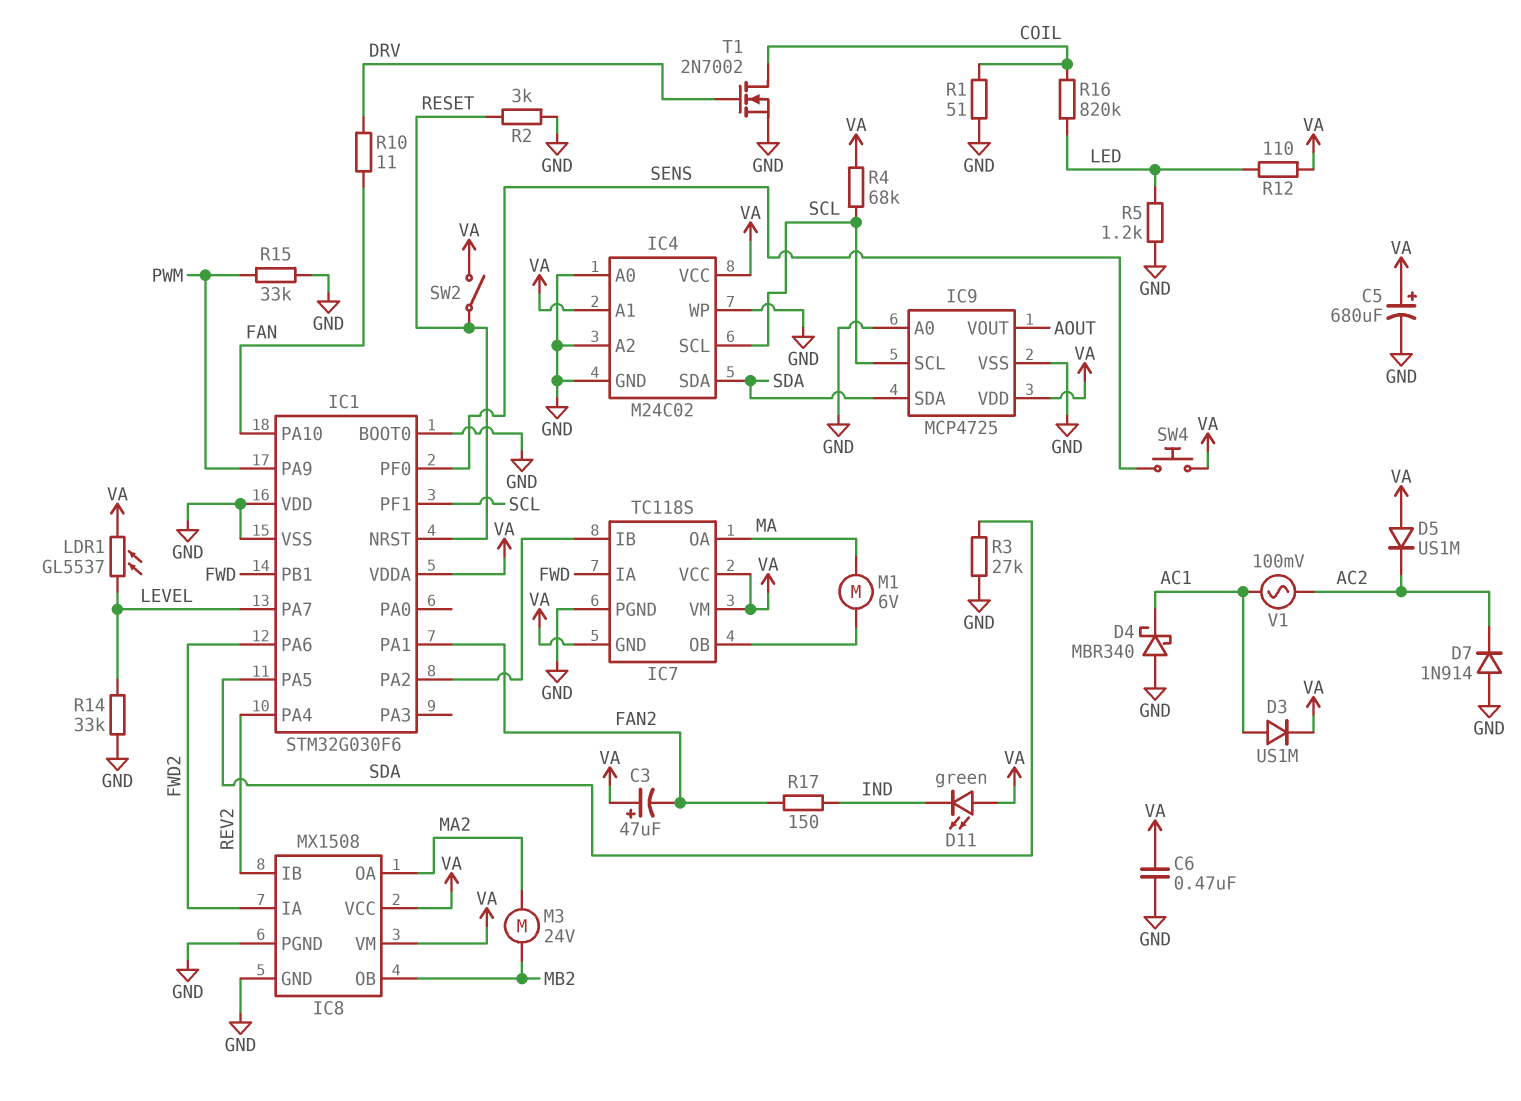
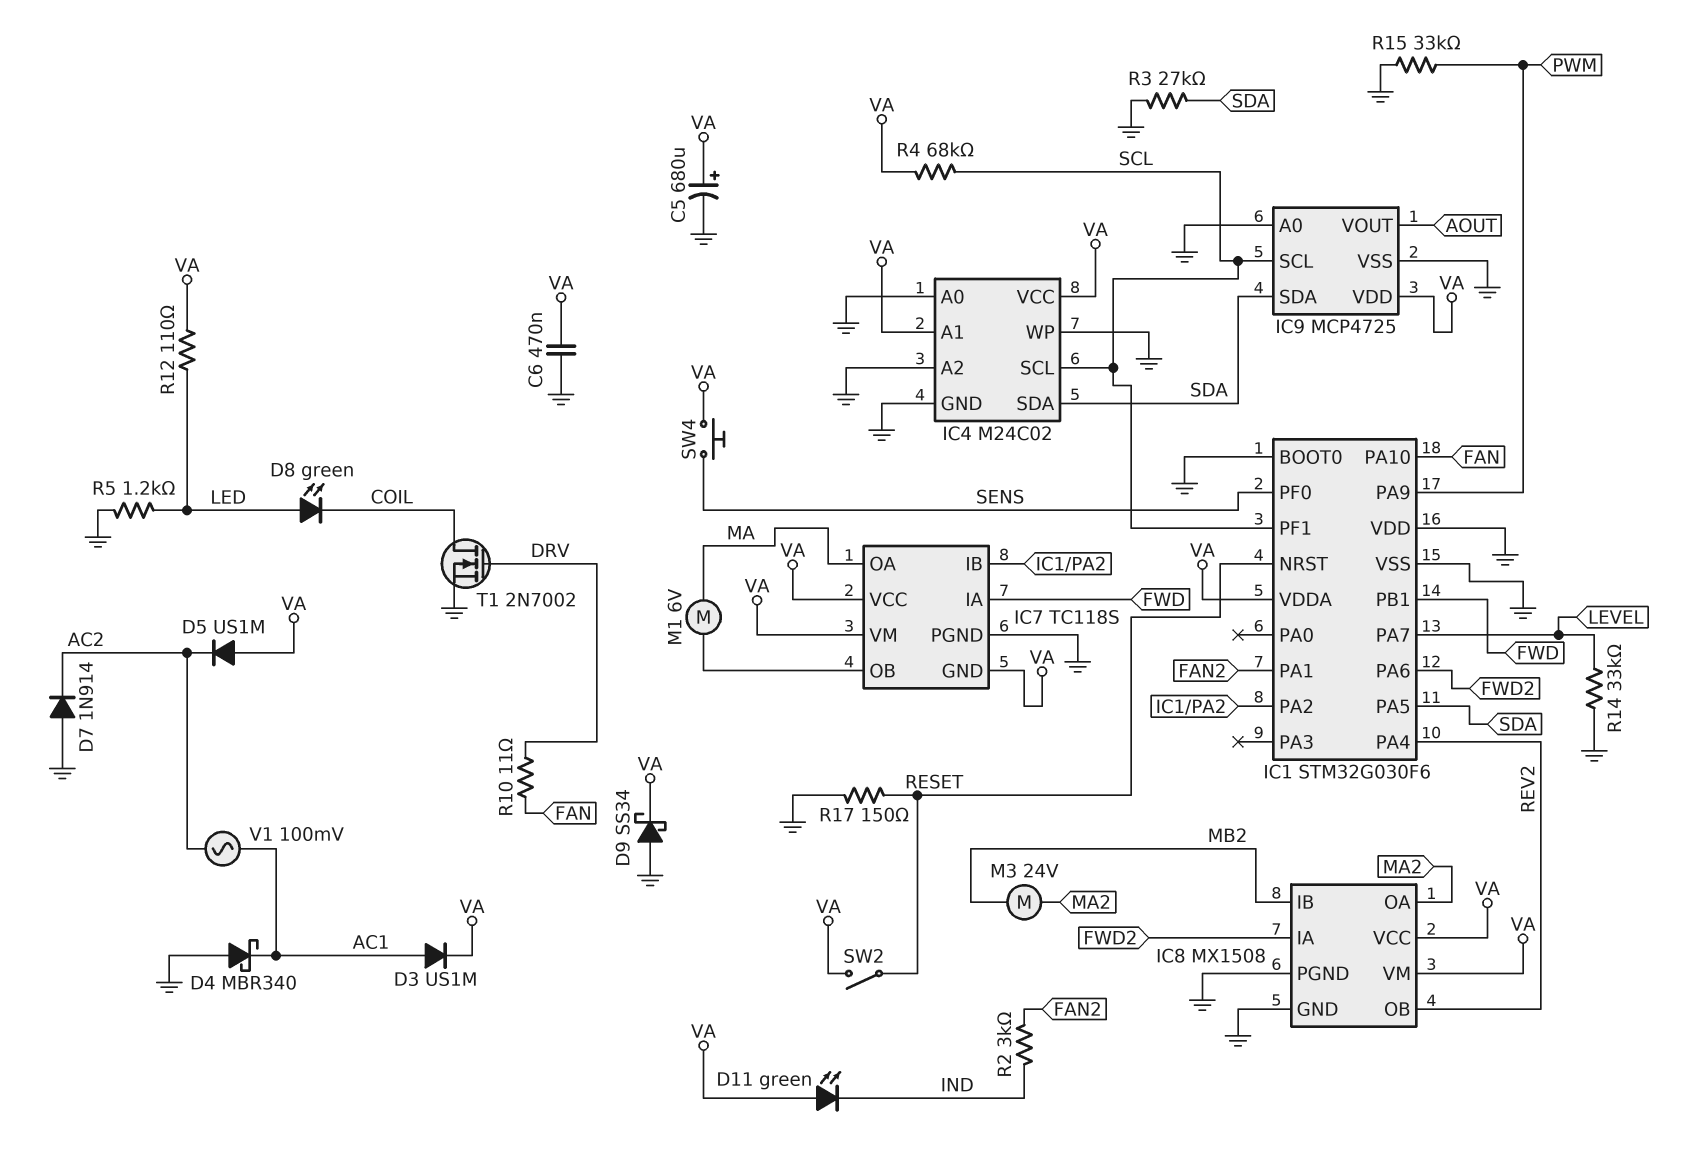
C3: 47uF (plus VA, minus FAN2) -> none
D8: none -> LED green (A LED, K COIL)
D9: none -> schottky SS34 (A GND, K VA)
IC8 pin IB: REV2 -> MB2
IC8 pin OB: MB2 -> REV2
LDR1: GL5537 (LEVEL, VA) -> none
R1: 51 (COIL, GND) -> none
R2: 3k (GND, RESET) -> 3k (FAN2, IND)
R16: 820k (COIL, LED) -> none
R17: 150 (FAN2, IND) -> 150 (GND, RESET)

